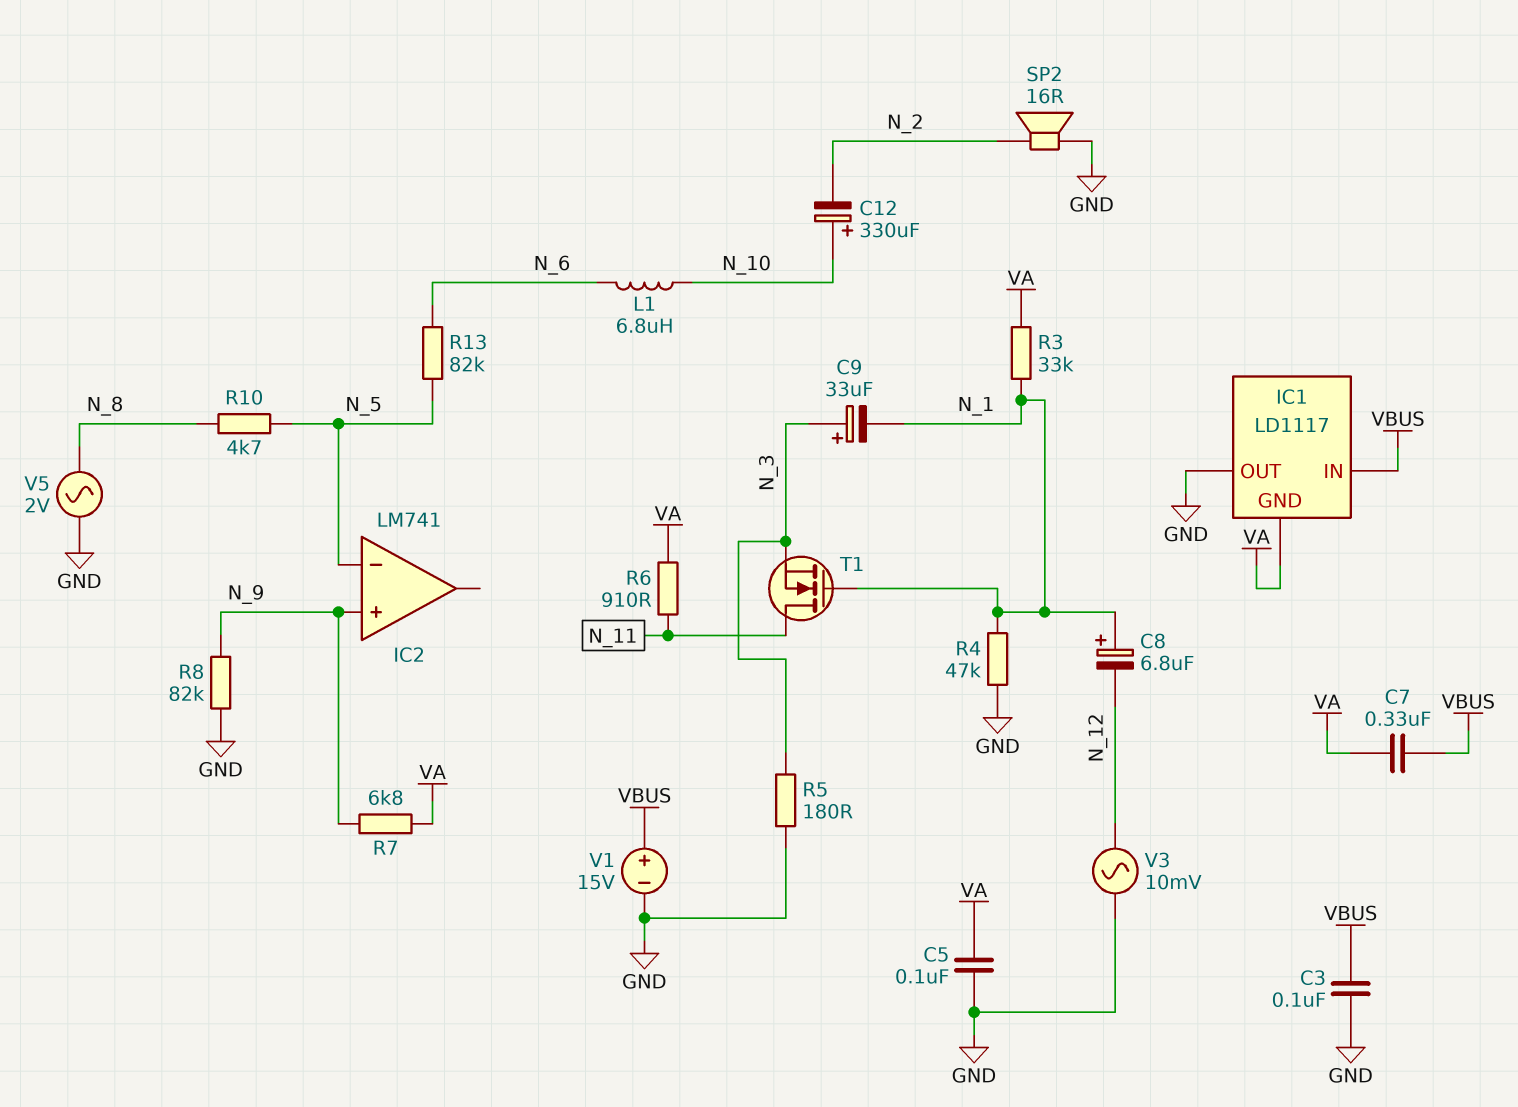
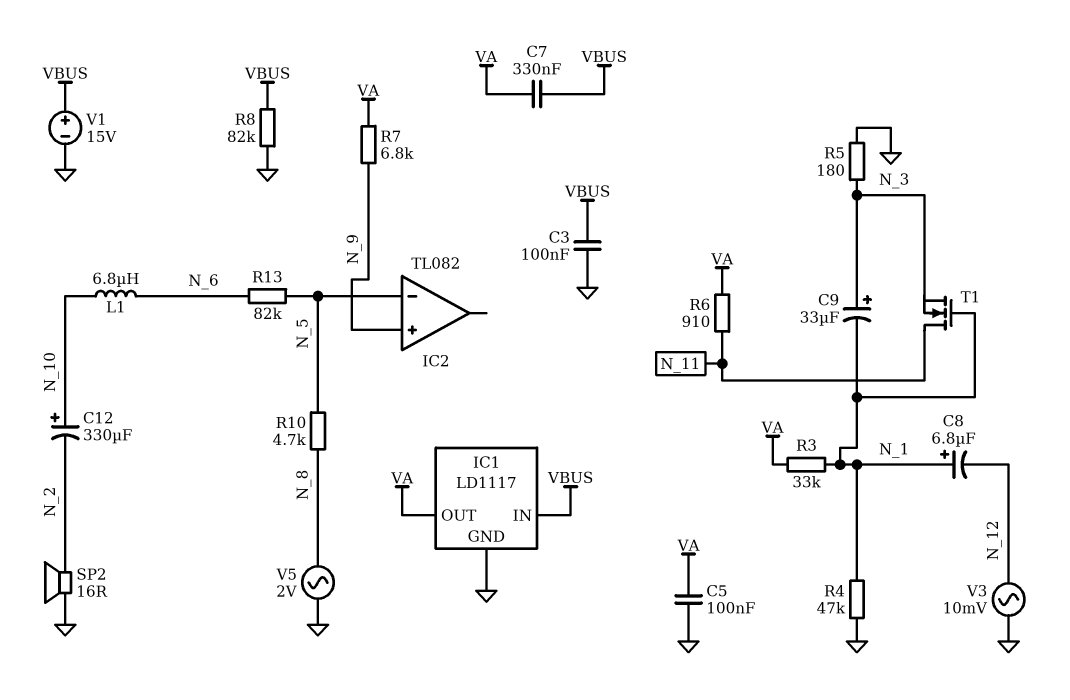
IC1 pin GND: VA -> GND
IC1 pin OUT: GND -> VA
IC2: LM741 -> TL082
R8: 82k (GND, N_9) -> 82k (GND, VBUS)

